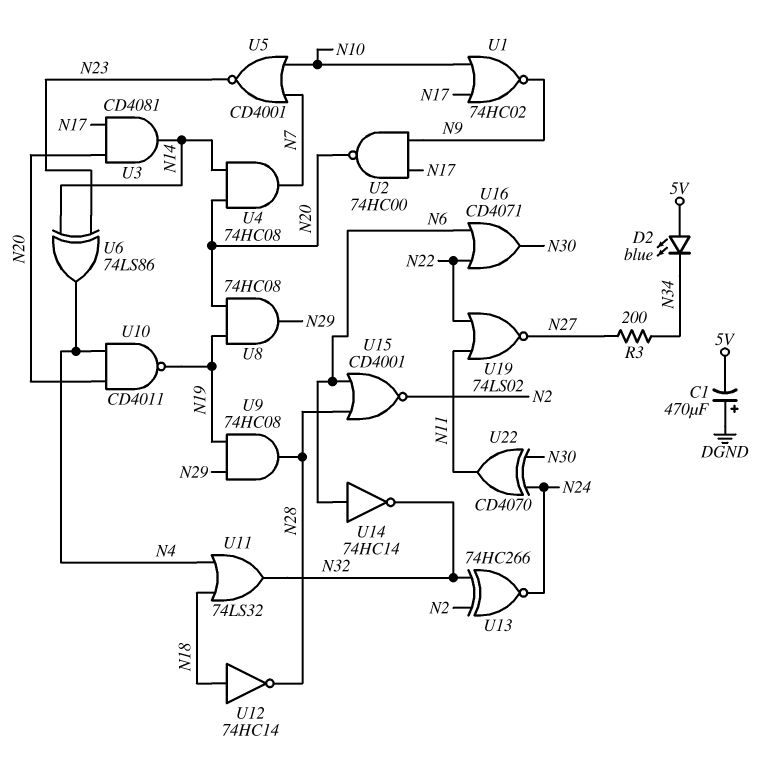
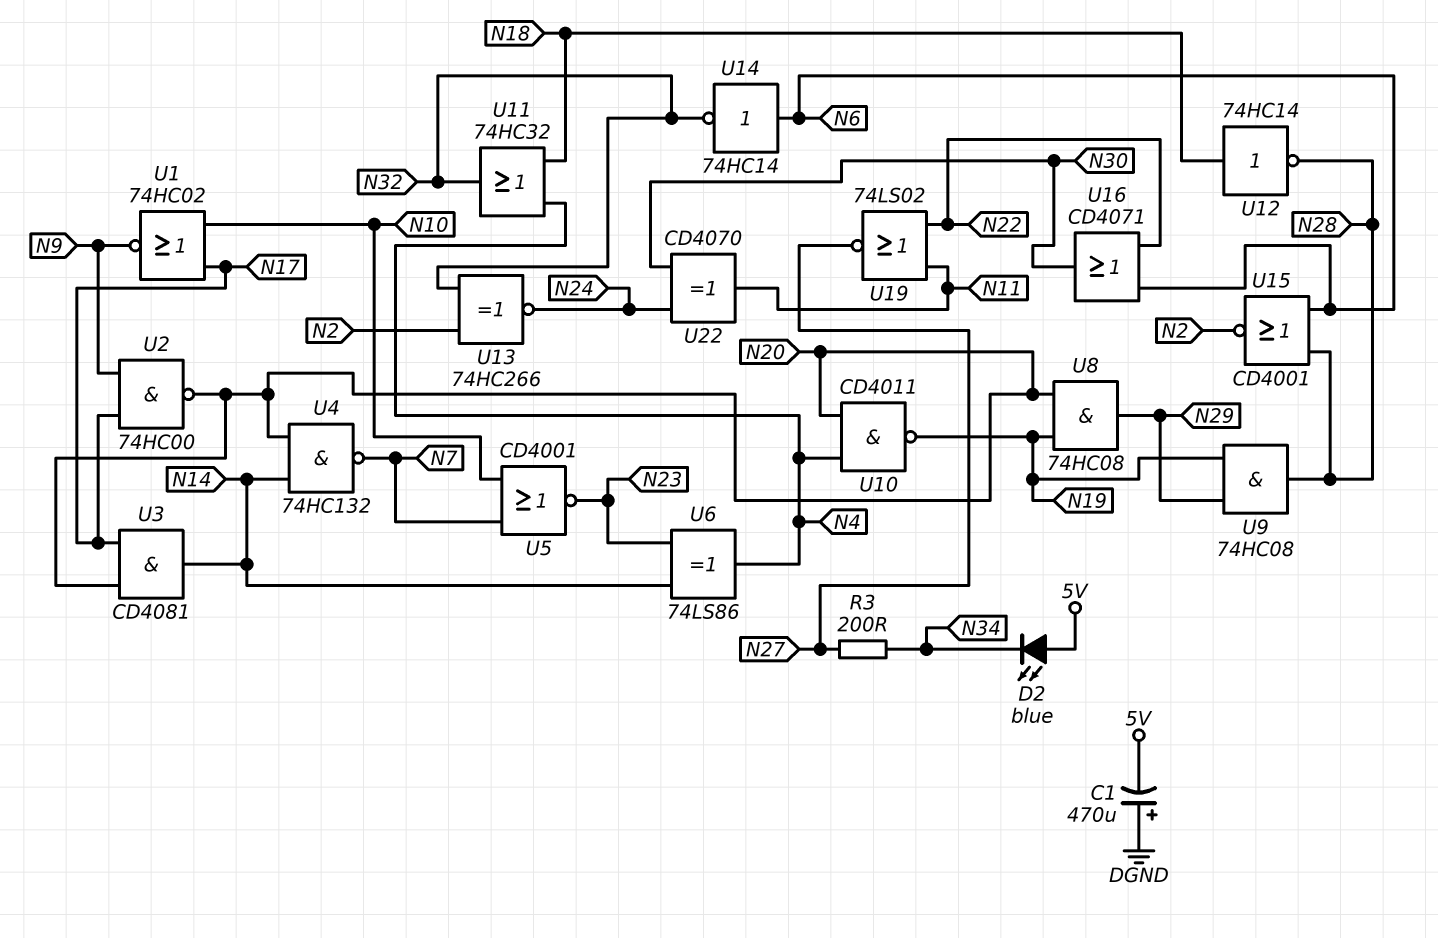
U4: AND 74HC08 (in N14, in N20, out N7) -> NAND 74HC132 (in N14, in N20, out N7)
U11: OR 74LS32 (in N4, in N18, out N32) -> OR 74HC32 (in N4, in N18, out N32)

